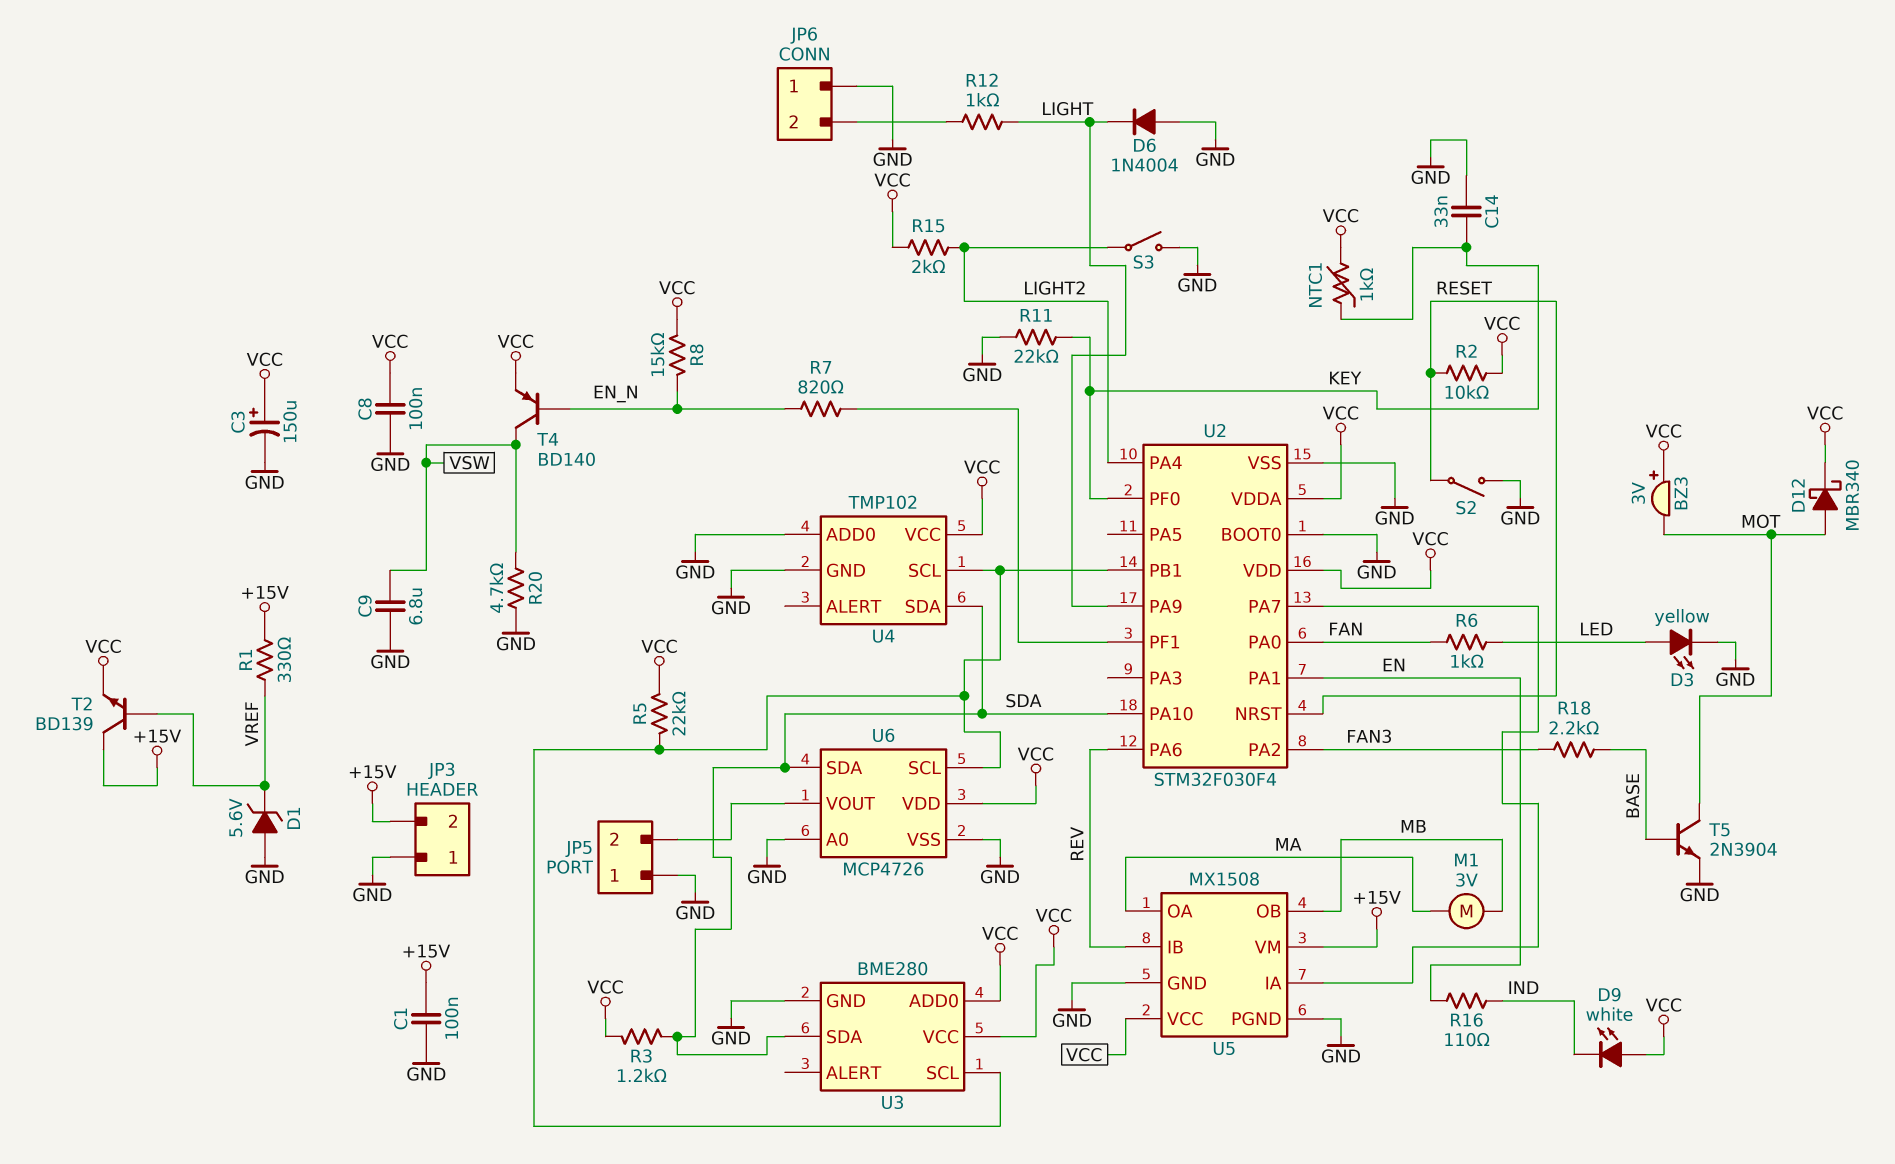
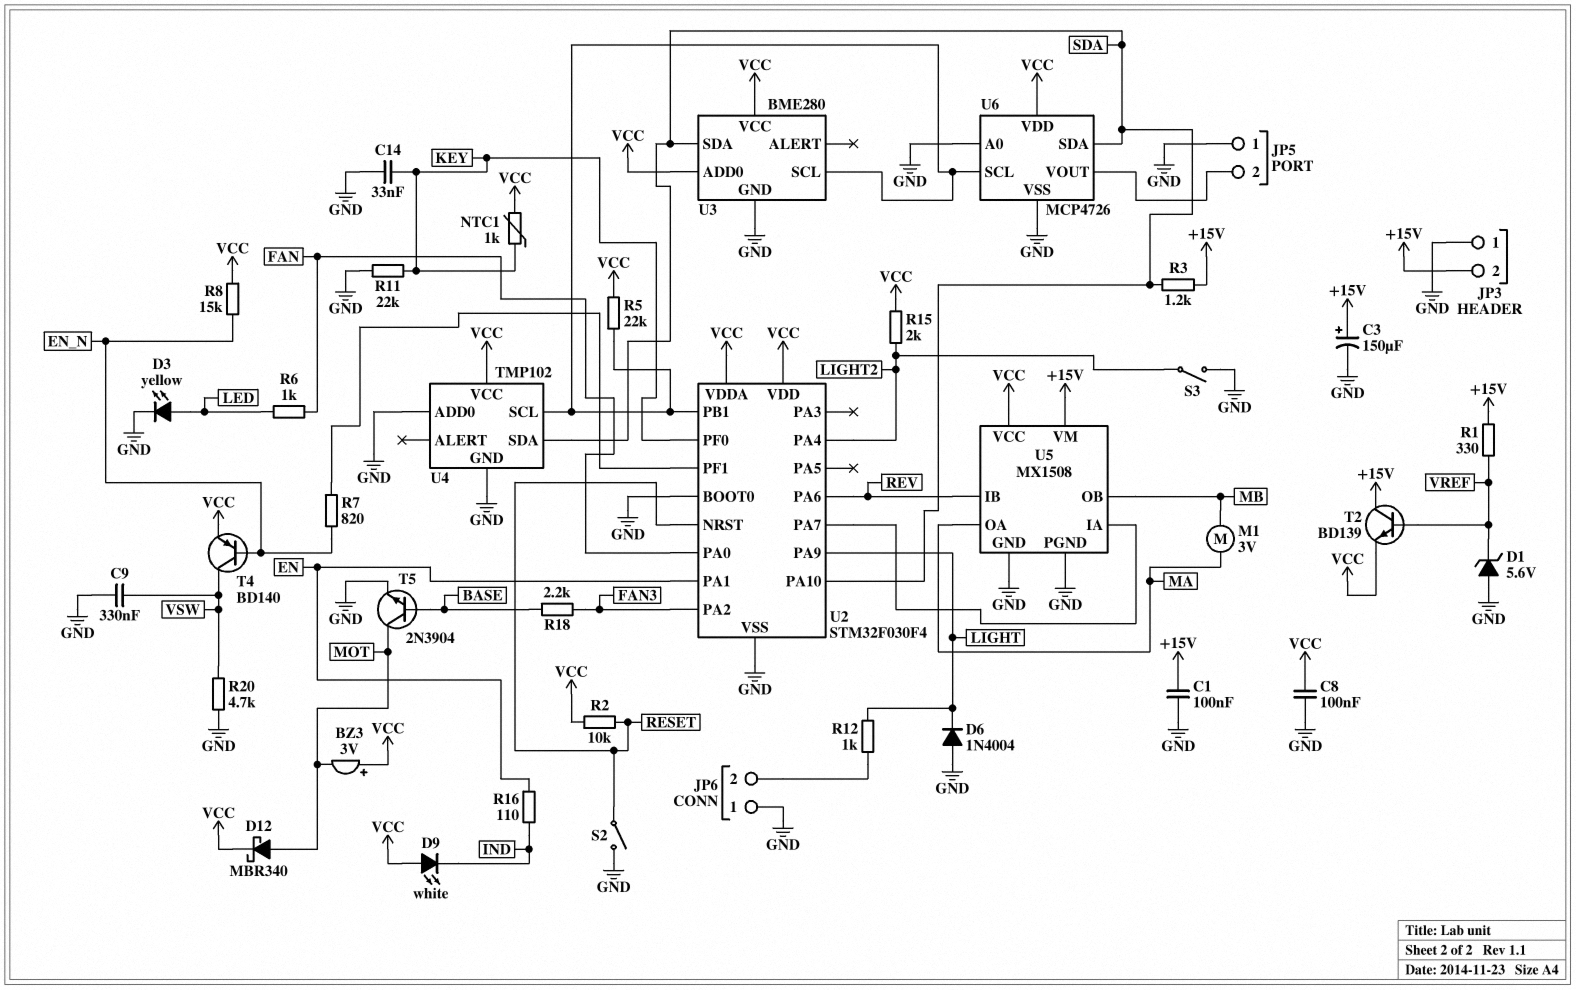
C3: 150uF (plus VCC, minus GND) -> 150uF (plus +15V, minus GND)
C9: 6.8uF (GND, VSW) -> 330nF (GND, VSW)
R3: 1.2k (SDA, VCC) -> 1.2k (+15V, SDA)

